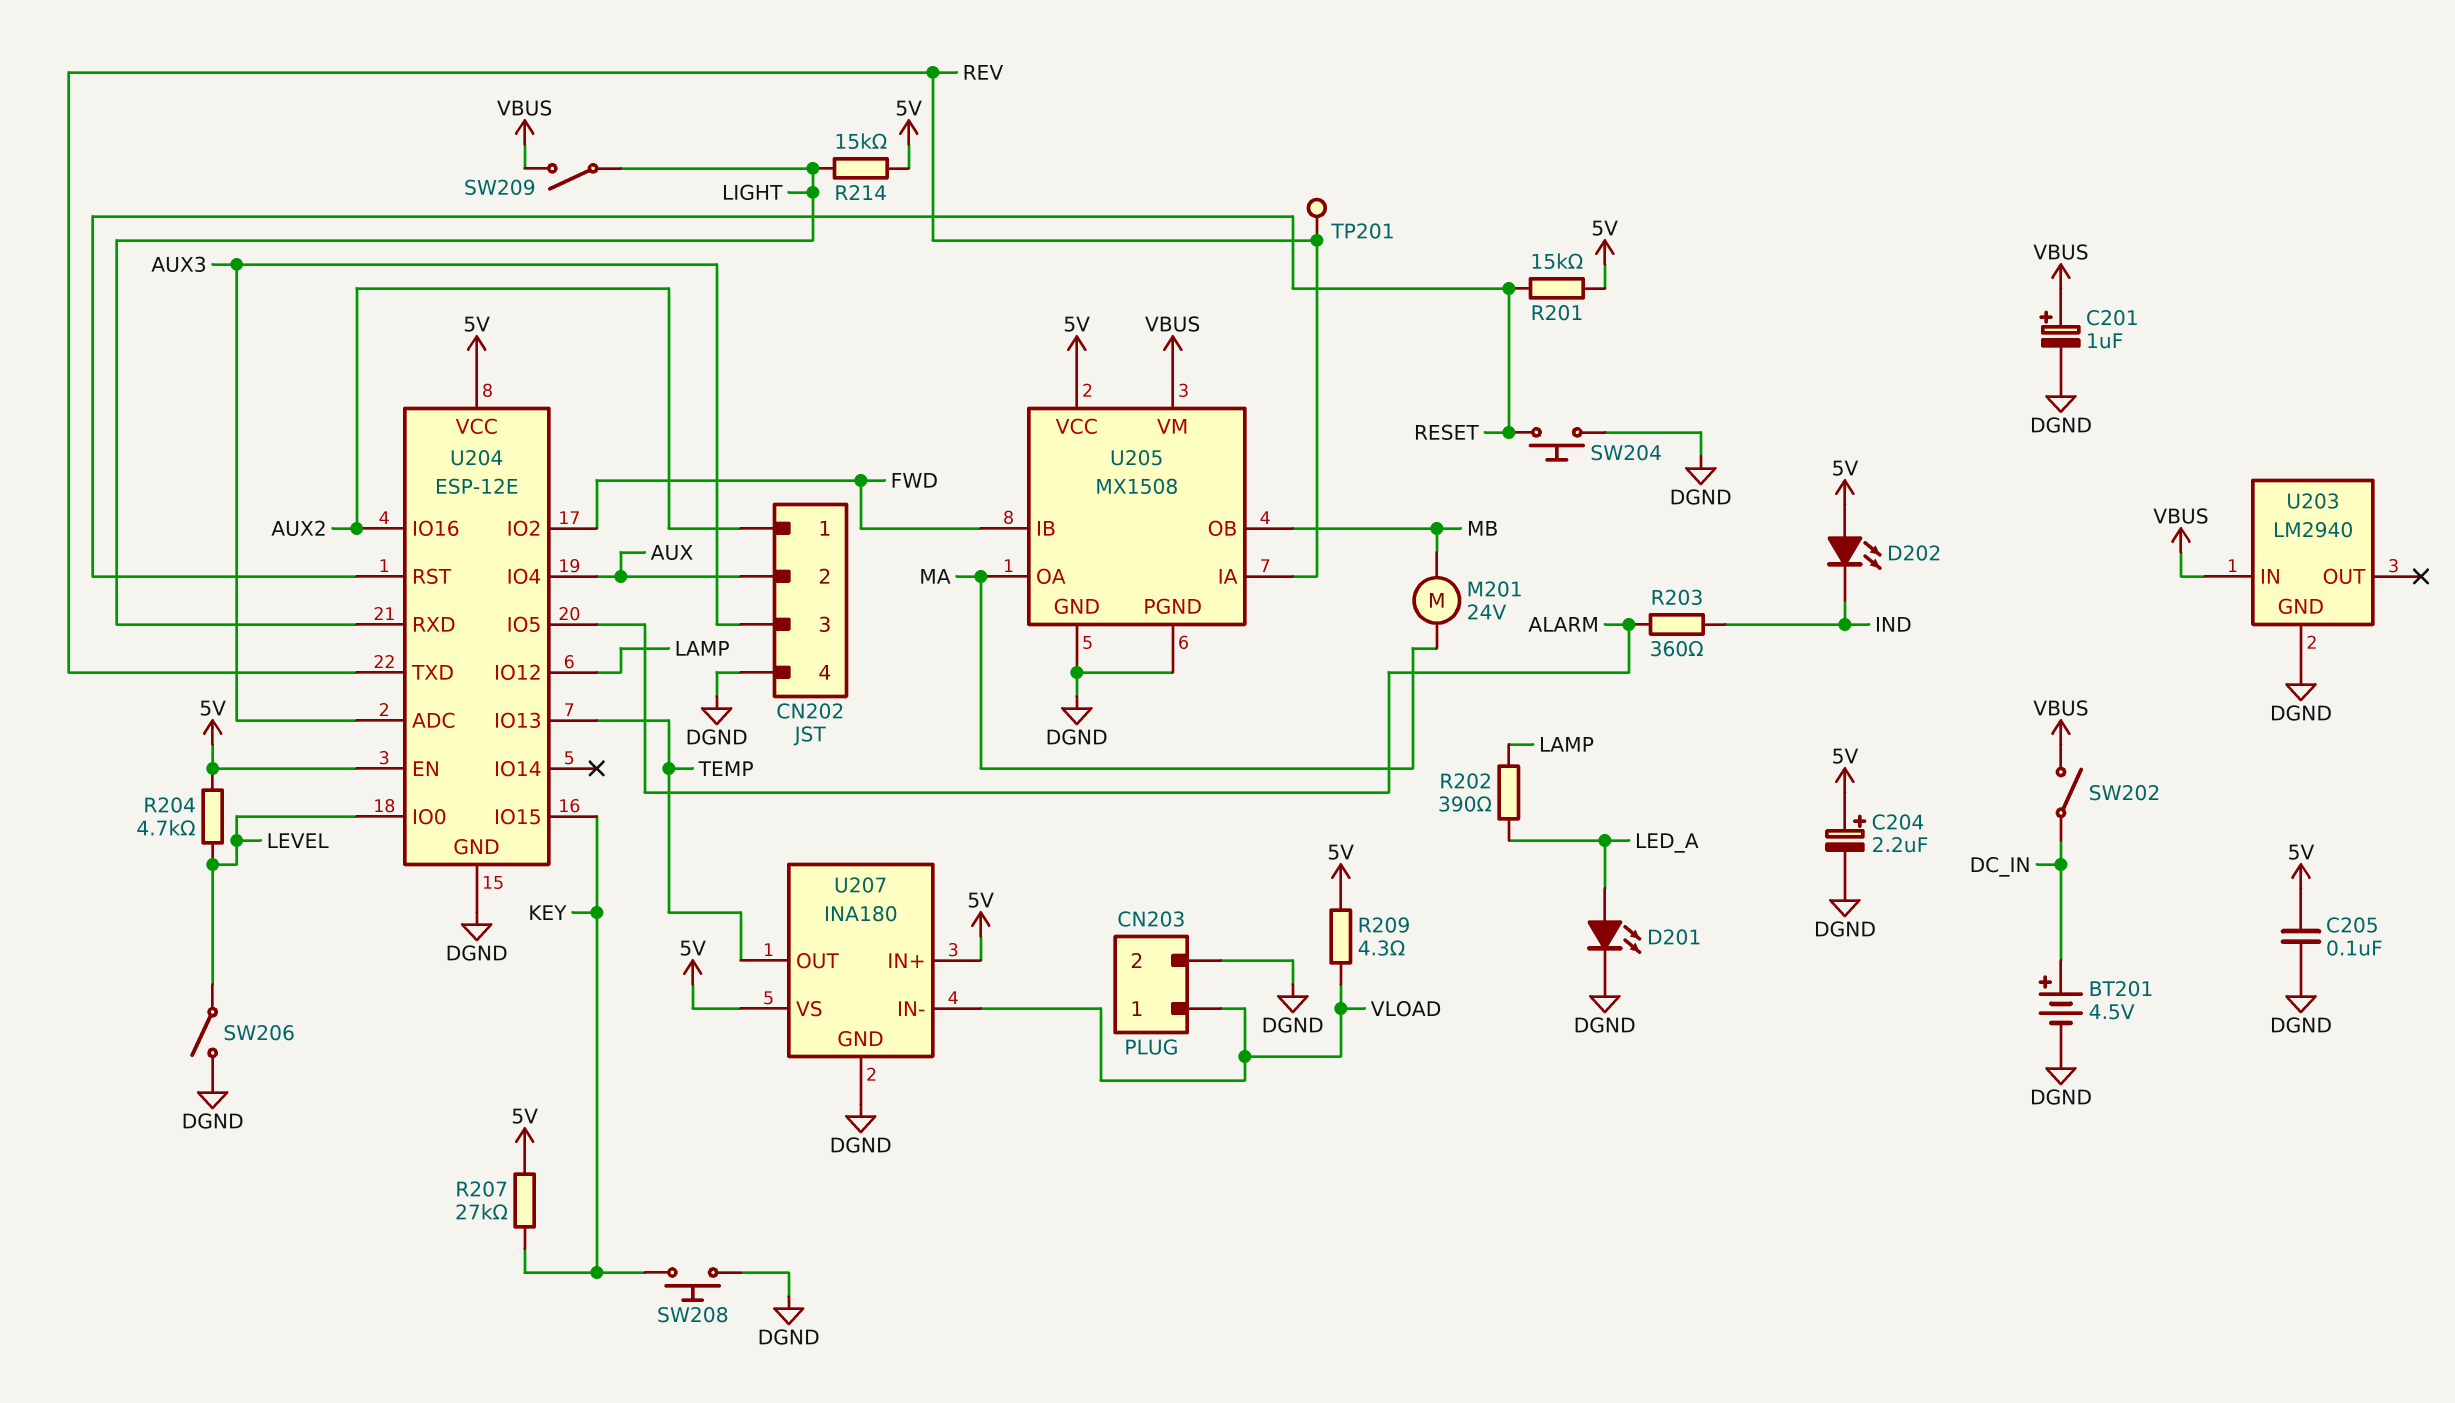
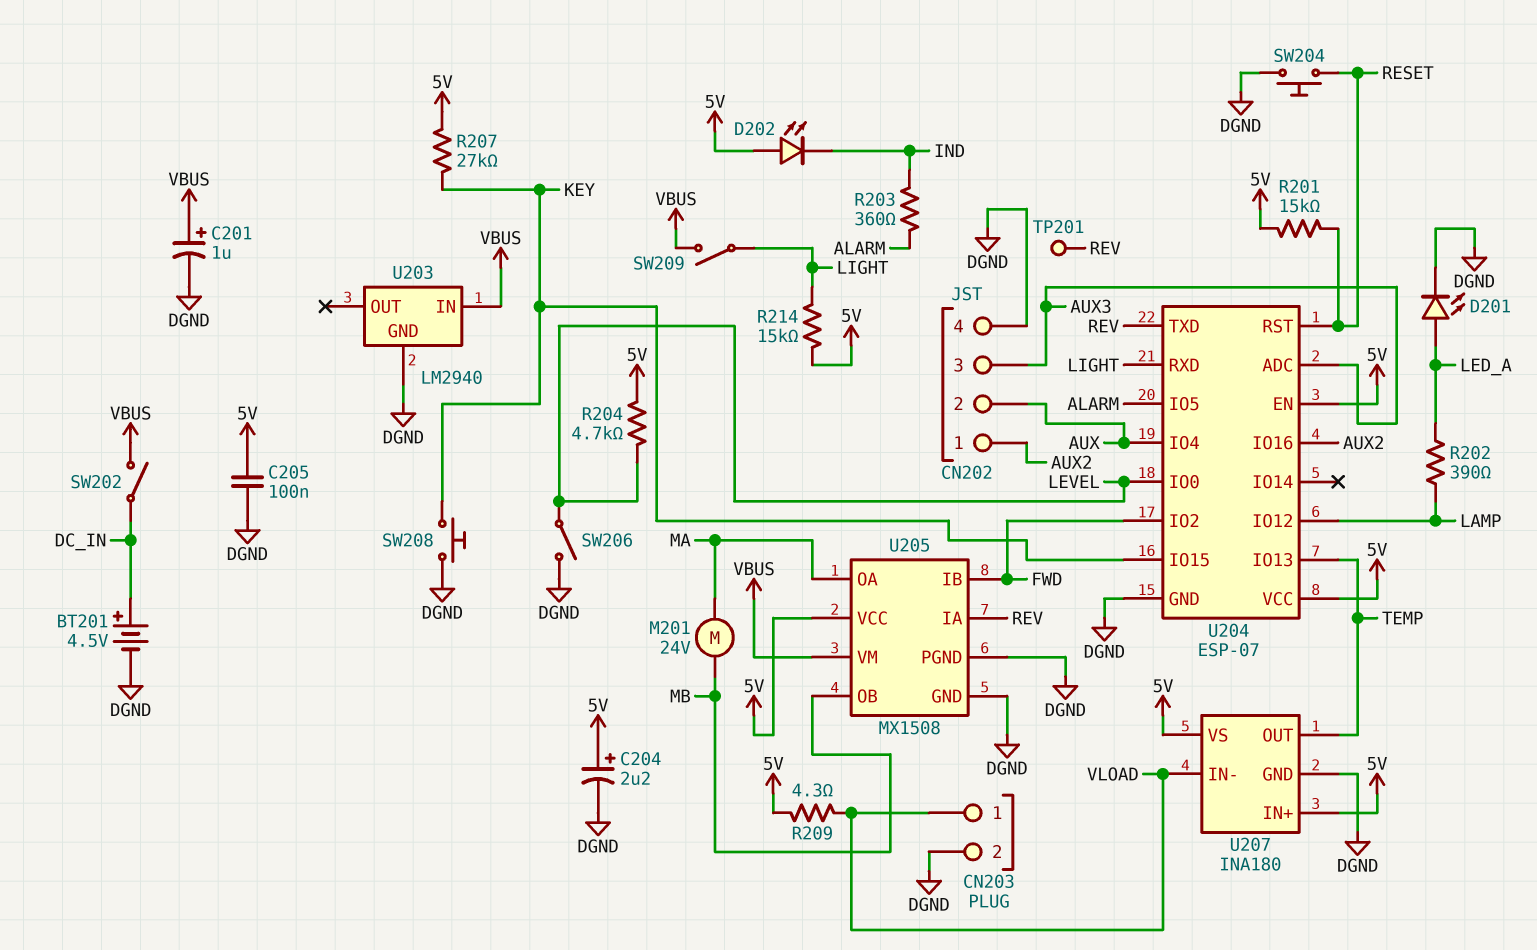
U204: ESP-12E -> ESP-07

